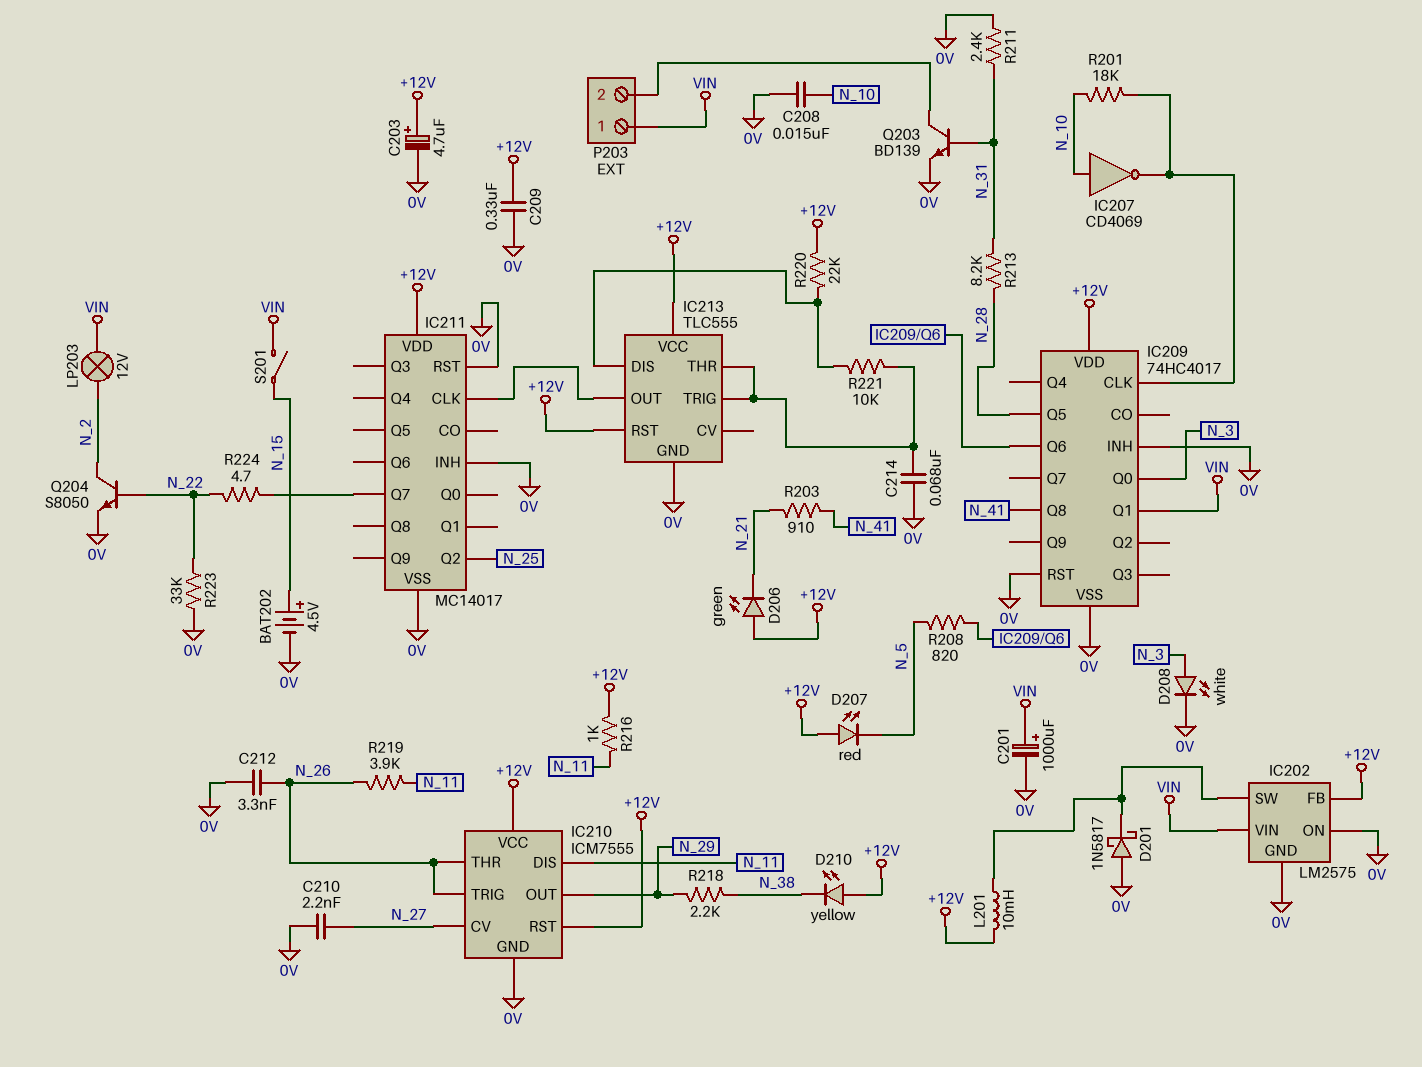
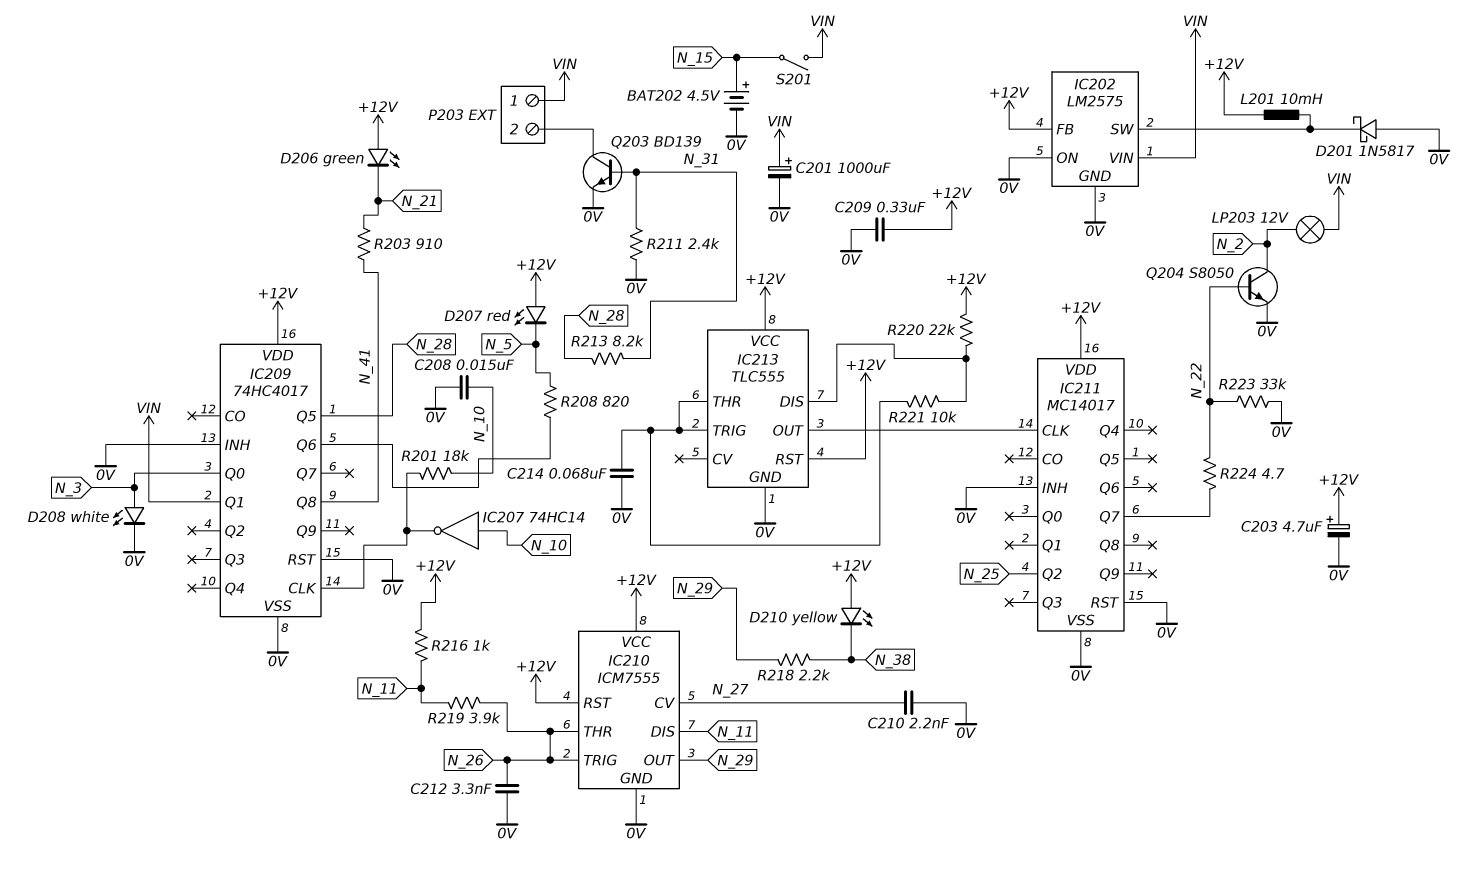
IC207: NOT CD4069 (in N_10, out IC209/CLK) -> NOT 74HC14 (in N_10, out IC209/CLK)

